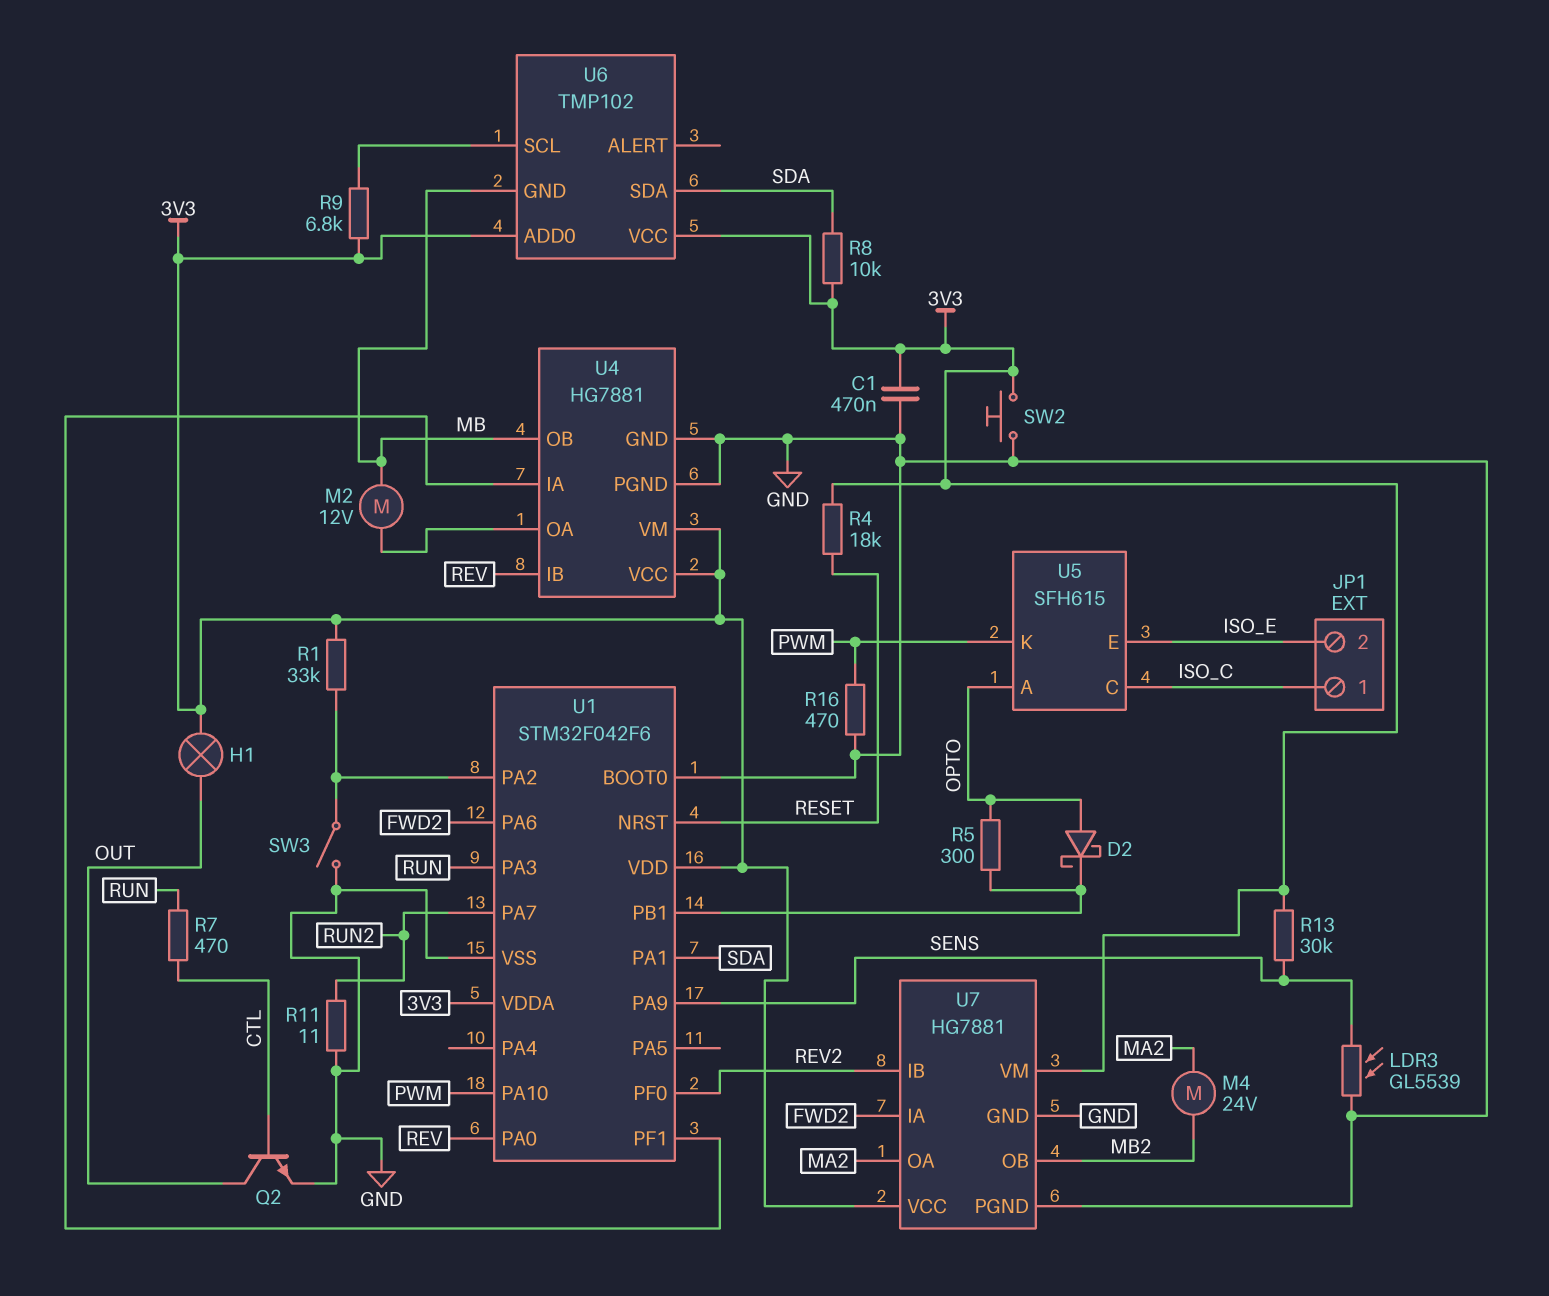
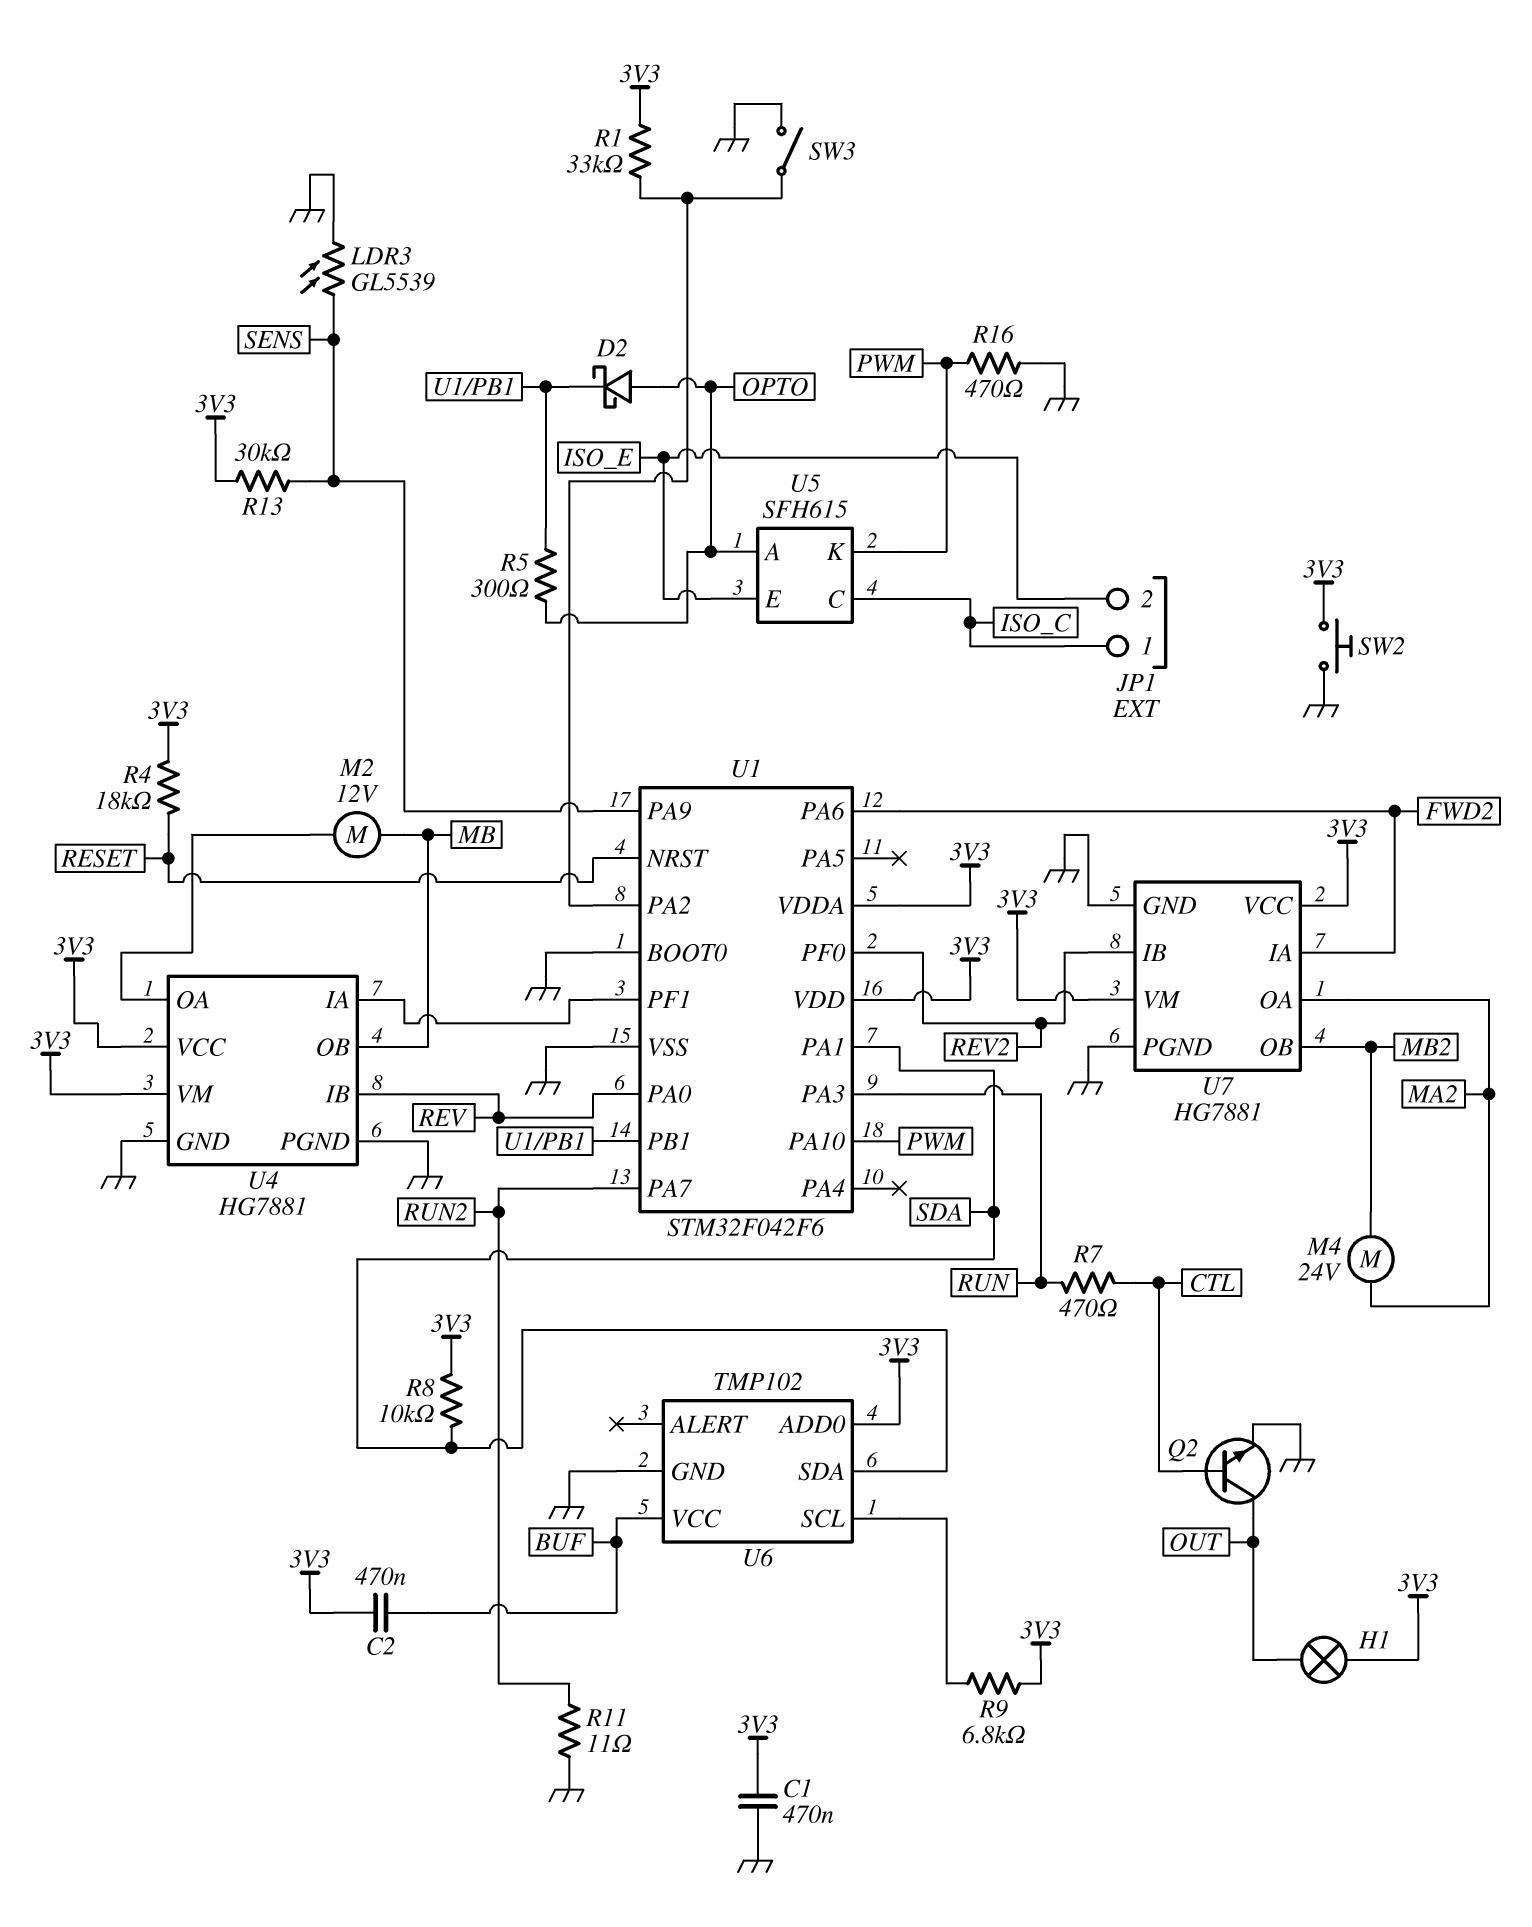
C2: none -> 470nF (3V3, BUF)
U6 pin GND: MB -> GND
U6 pin VCC: 3V3 -> BUF

